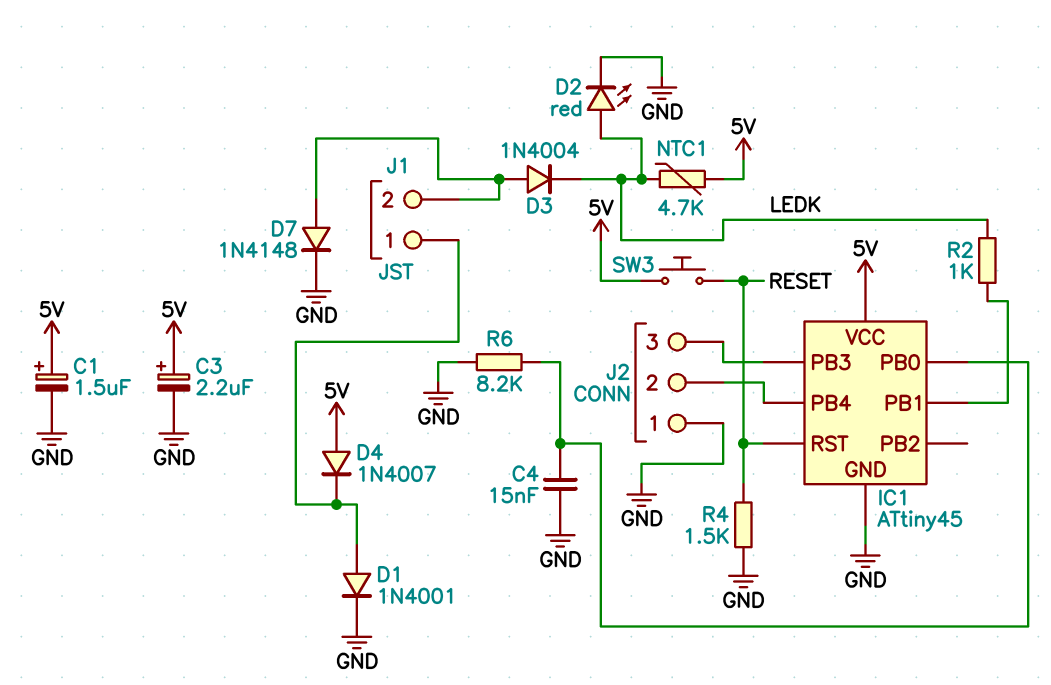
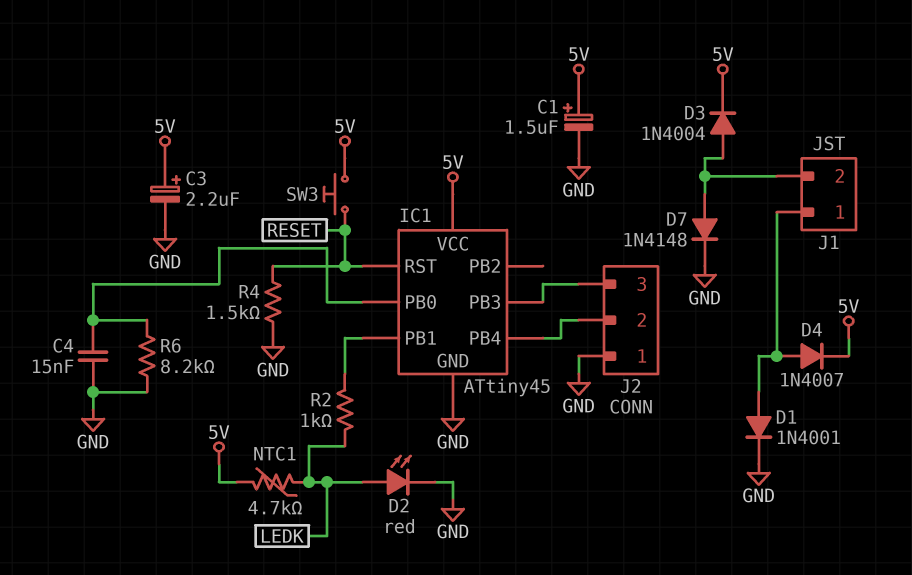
D3: diode 1N4004 (A J1/2, K LEDK) -> diode 1N4004 (A J1/2, K 5V)
D4: diode 1N4007 (A 5V, K J1/1) -> diode 1N4007 (A J1/1, K 5V)

